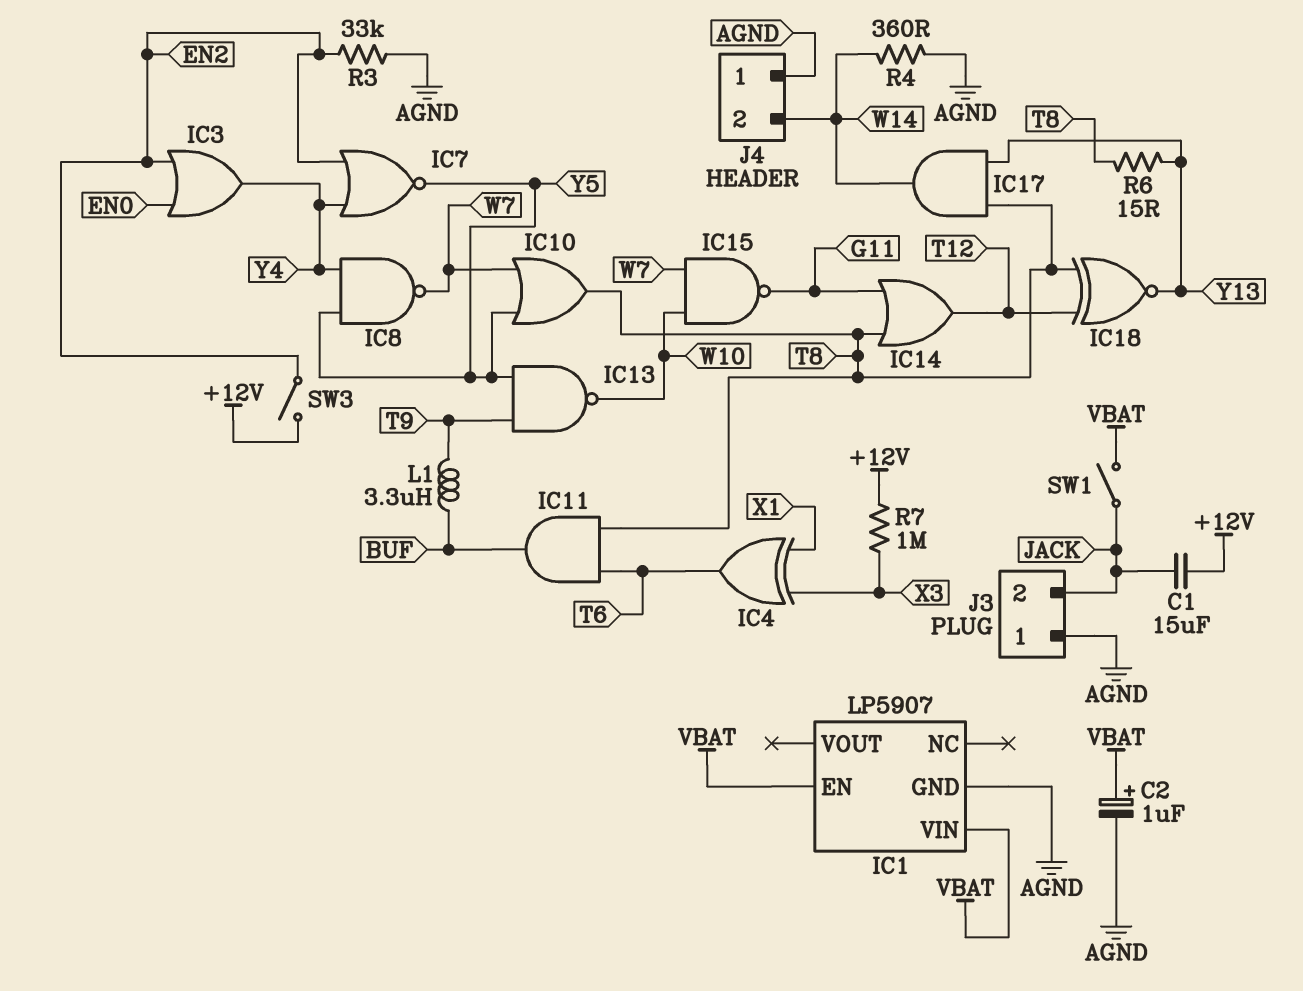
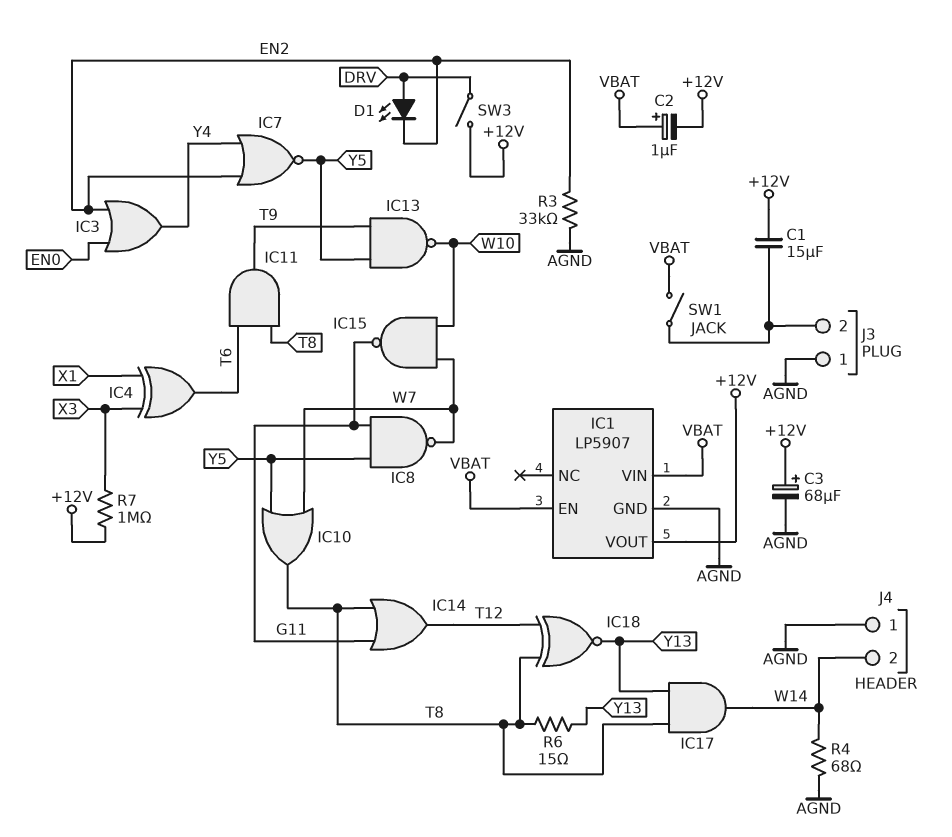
C2: 1uF (plus VBAT, minus AGND) -> 1uF (plus VBAT, minus +12V)
C3: none -> 68uF (plus +12V, minus AGND)
D1: none -> LED (A DRV, K EN2)
IC1 pin VOUT: none -> +12V
IC8: NAND (in Y4, in Y5, out W7) -> NAND (in G11, in Y5, out W7)
IC11: AND (in T6, in T8, out BUF) -> AND (in T6, in T8, out T9)
L1: 3.3uH (BUF, T9) -> none
R4: 360 (AGND, W14) -> 68 (AGND, W14)
SW3: switch (+12V, EN2) -> switch (+12V, DRV)

